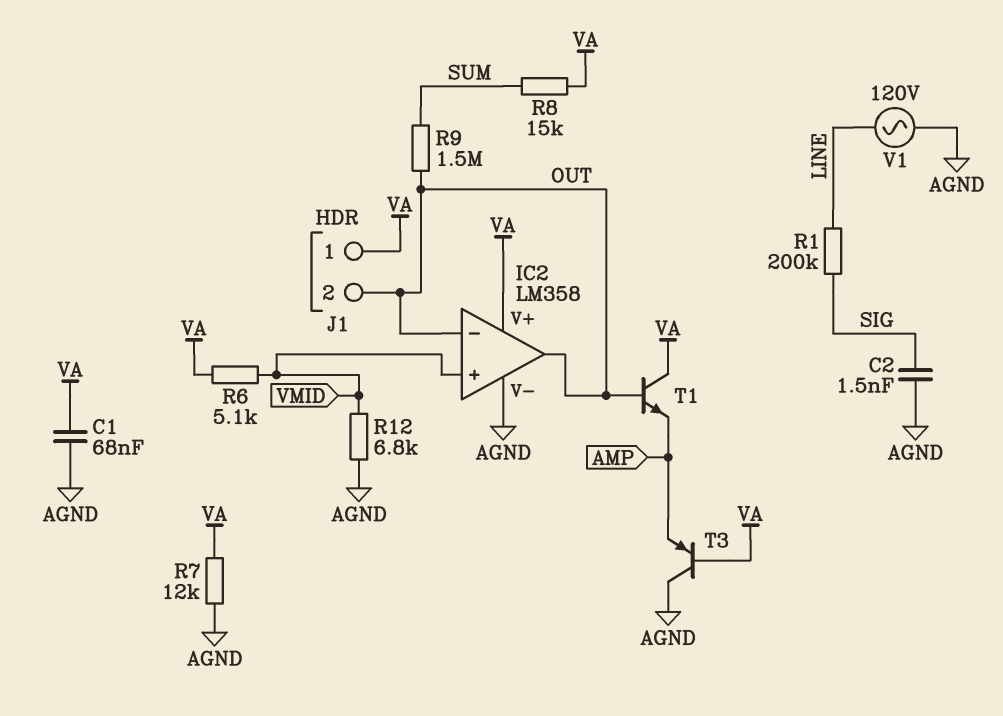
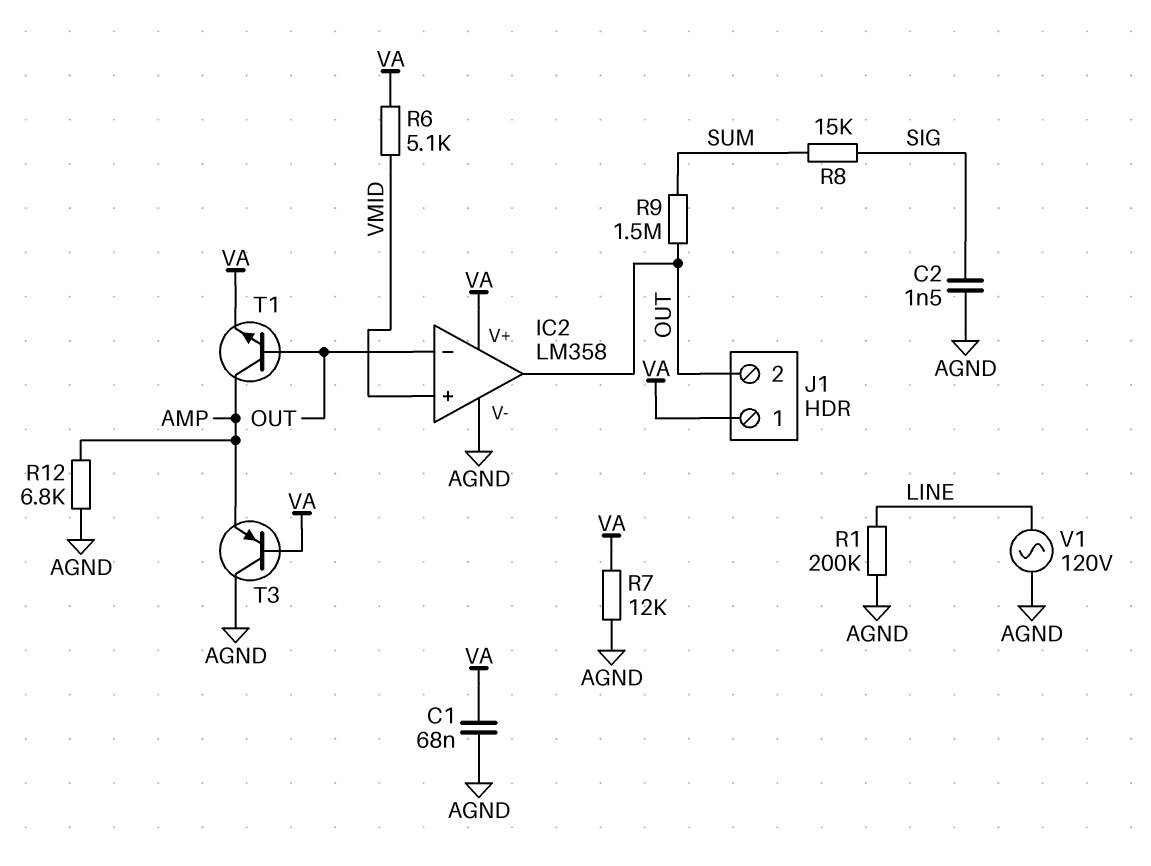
R1: 200k (LINE, SIG) -> 200k (AGND, LINE)
R8: 15k (SUM, VA) -> 15k (SIG, SUM)
R12: 6.8k (AGND, VMID) -> 6.8k (AGND, AMP)
T1: NPN (B OUT, C VA, E AMP) -> NPN (B OUT, C AMP, E VA)

